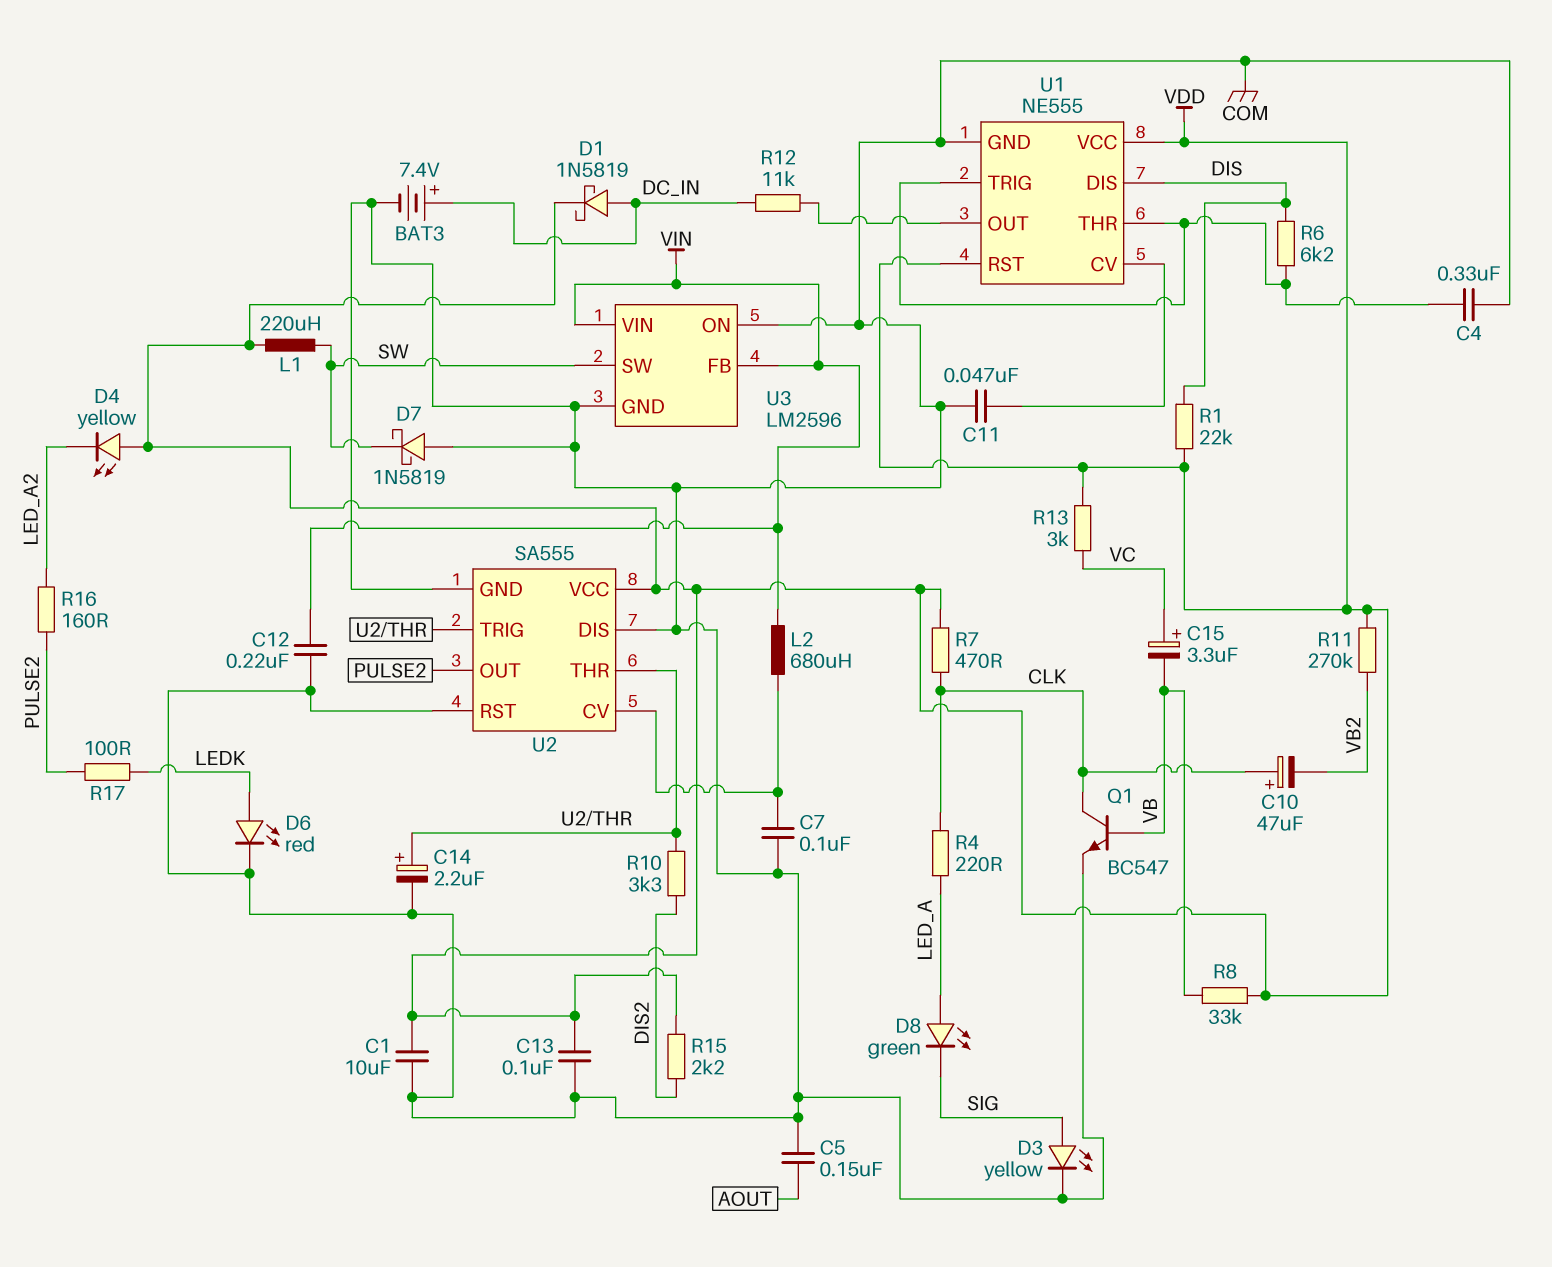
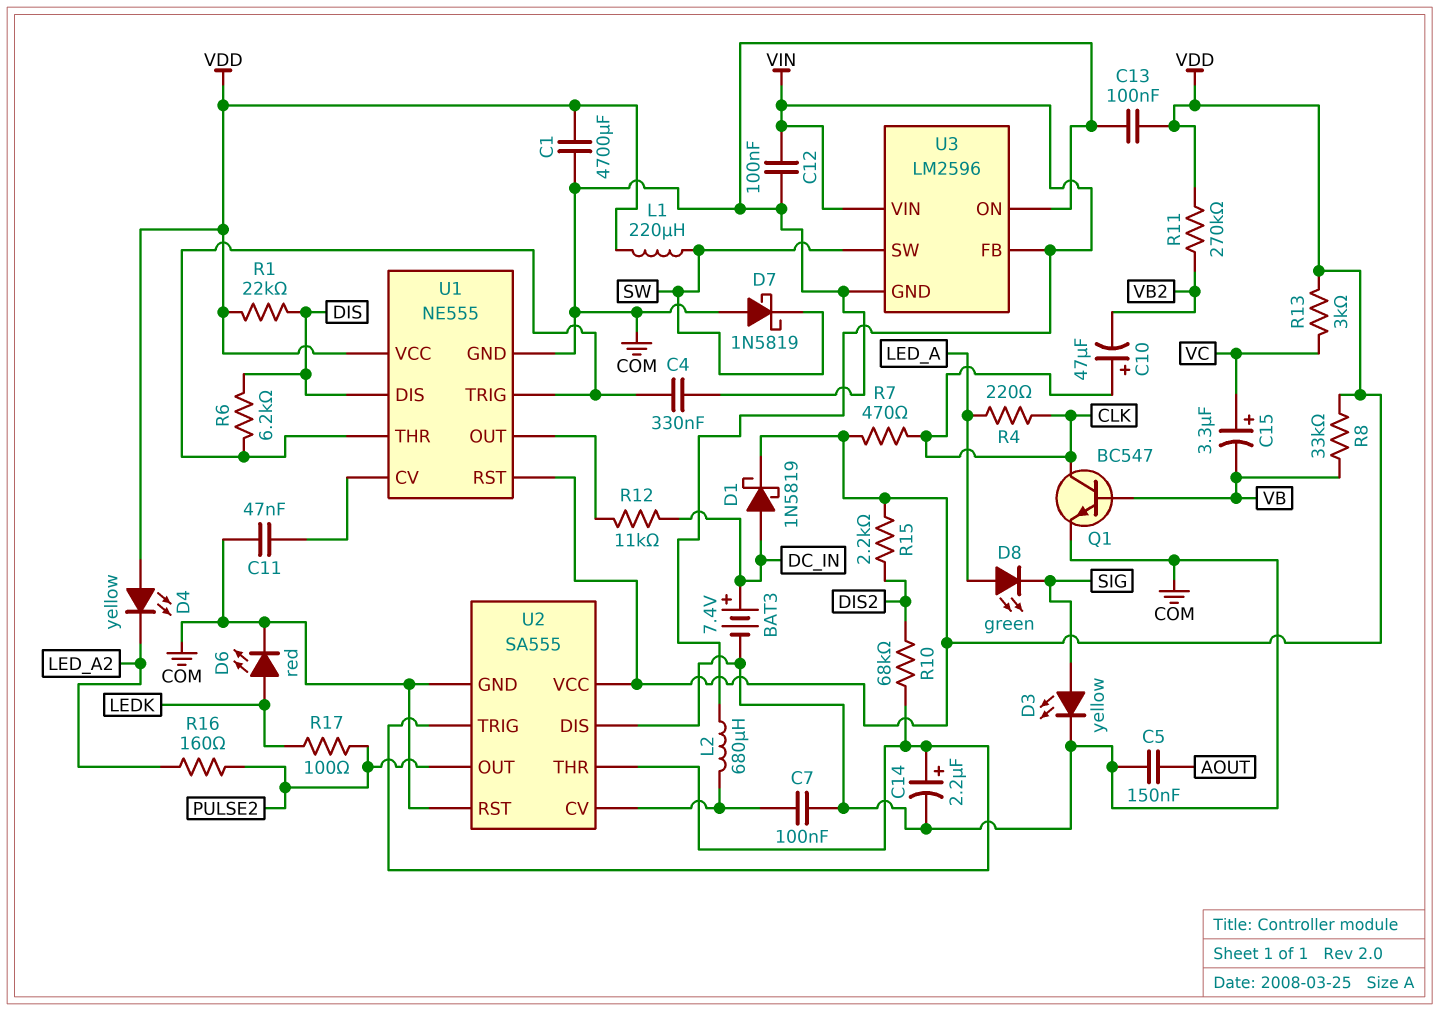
C1: 10uF (COM, VDD) -> 4700uF (COM, VDD)
C12: 220nF (COM, VIN) -> 100nF (COM, VIN)
R10: 3.3k (DIS2, U2/THR) -> 68k (DIS2, U2/THR)

